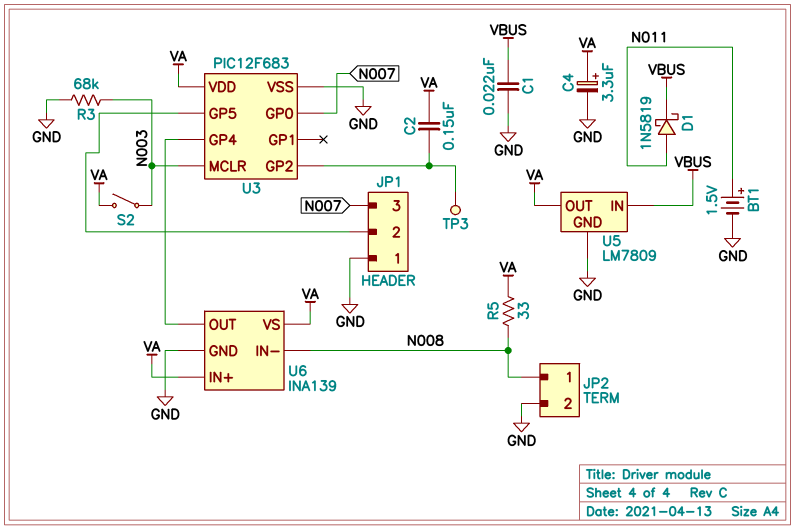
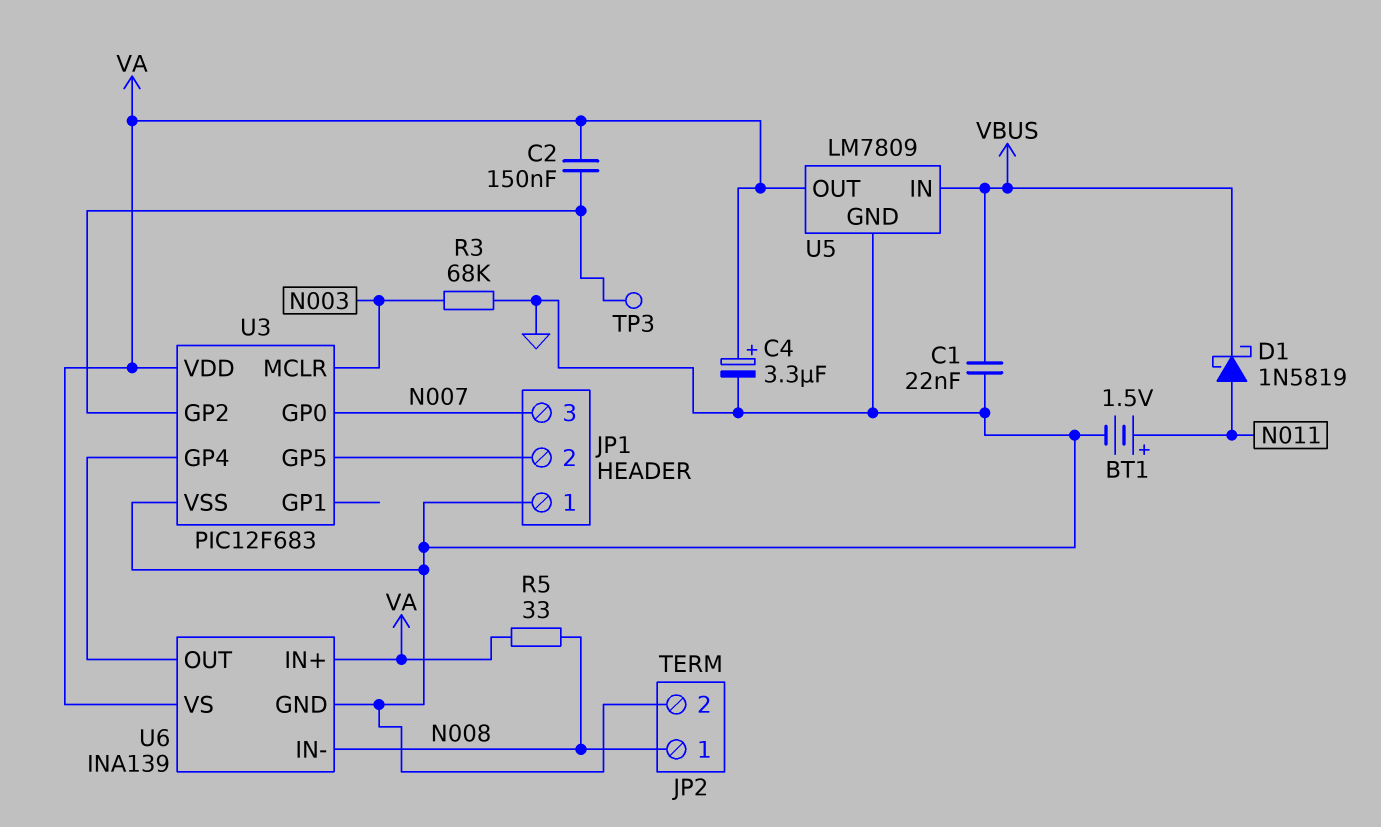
S2: switch (N003, VA) -> none

